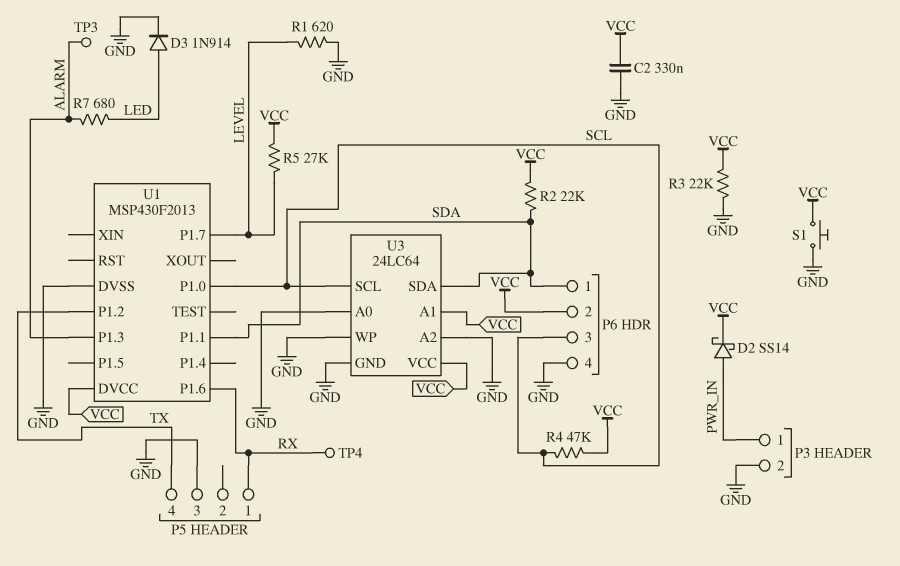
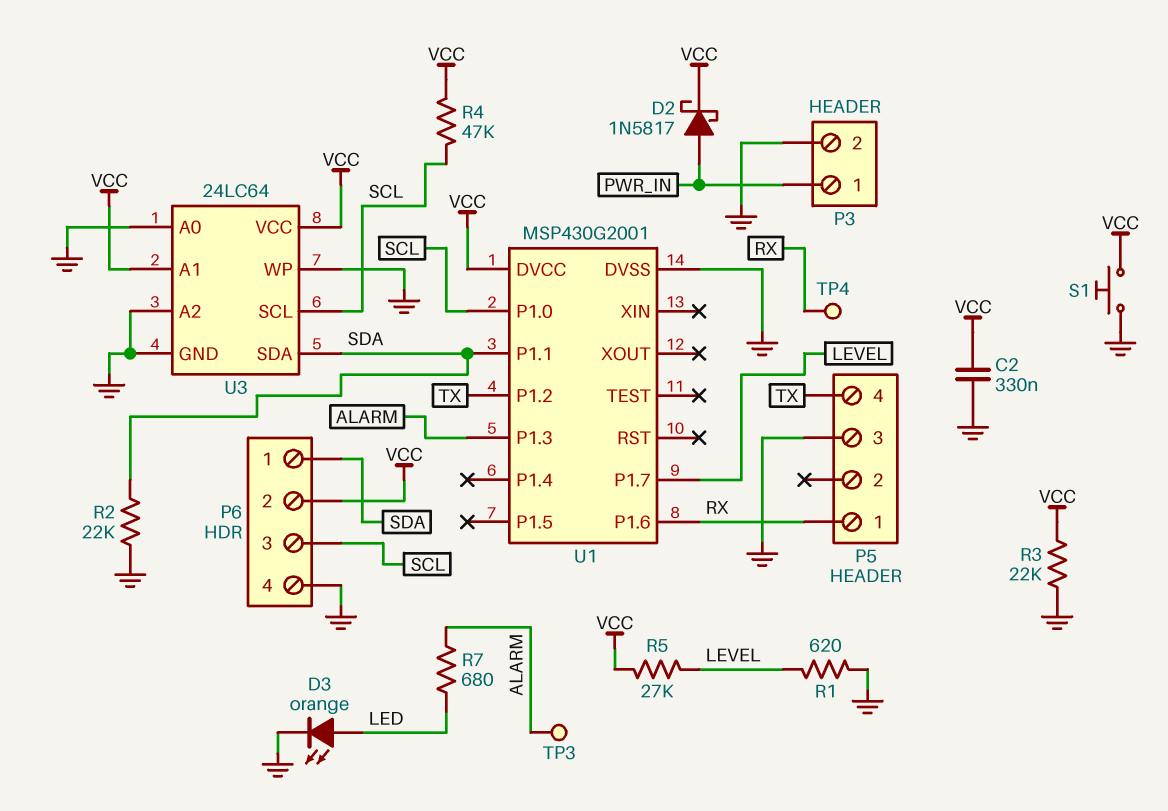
D2: schottky SS14 (A PWR_IN, K VCC) -> schottky 1N5817 (A PWR_IN, K VCC)
D3: diode 1N914 (A LED, K GND) -> LED orange (A LED, K GND)
R2: 22k (SDA, VCC) -> 22k (GND, SDA)
U1: MSP430F2013 -> MSP430G2001

